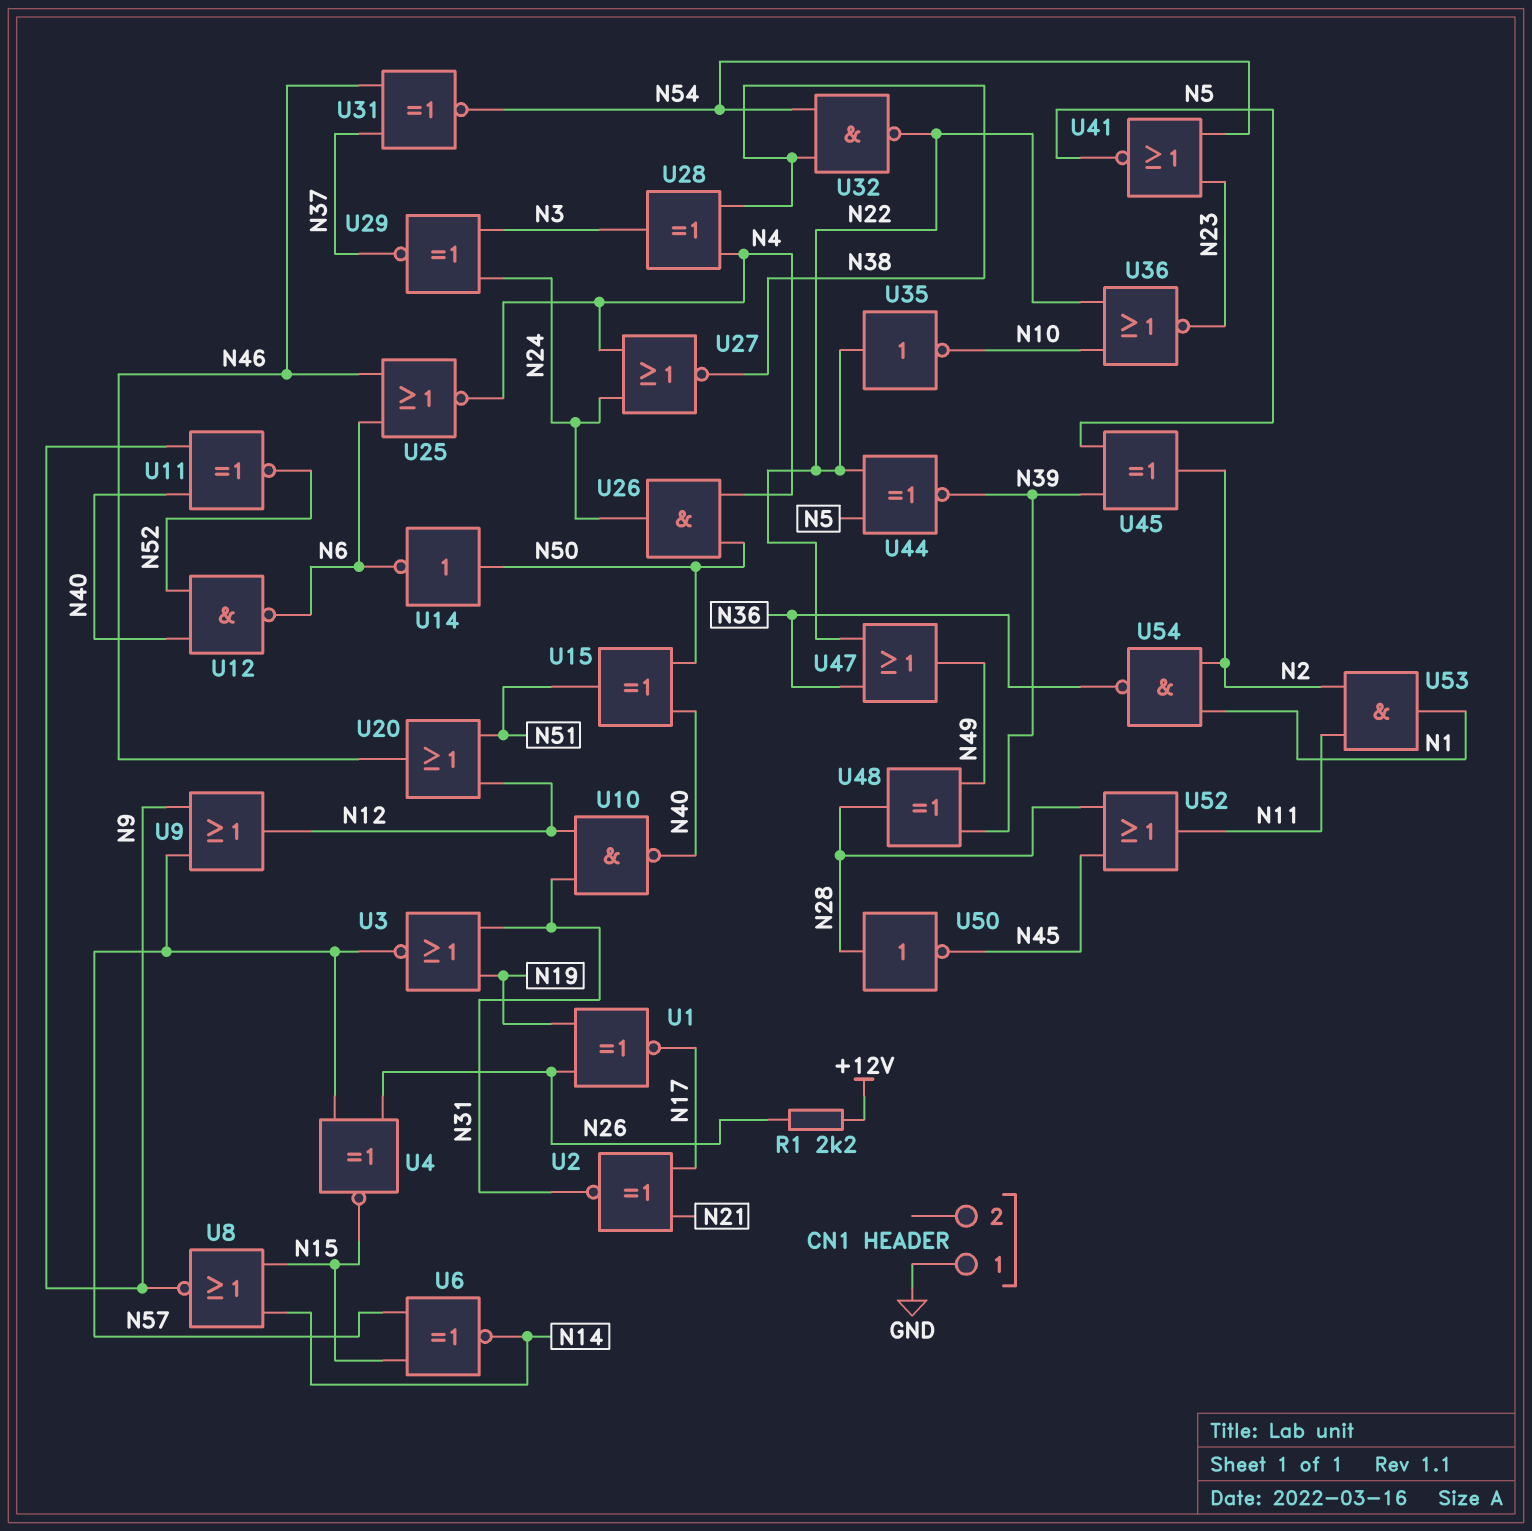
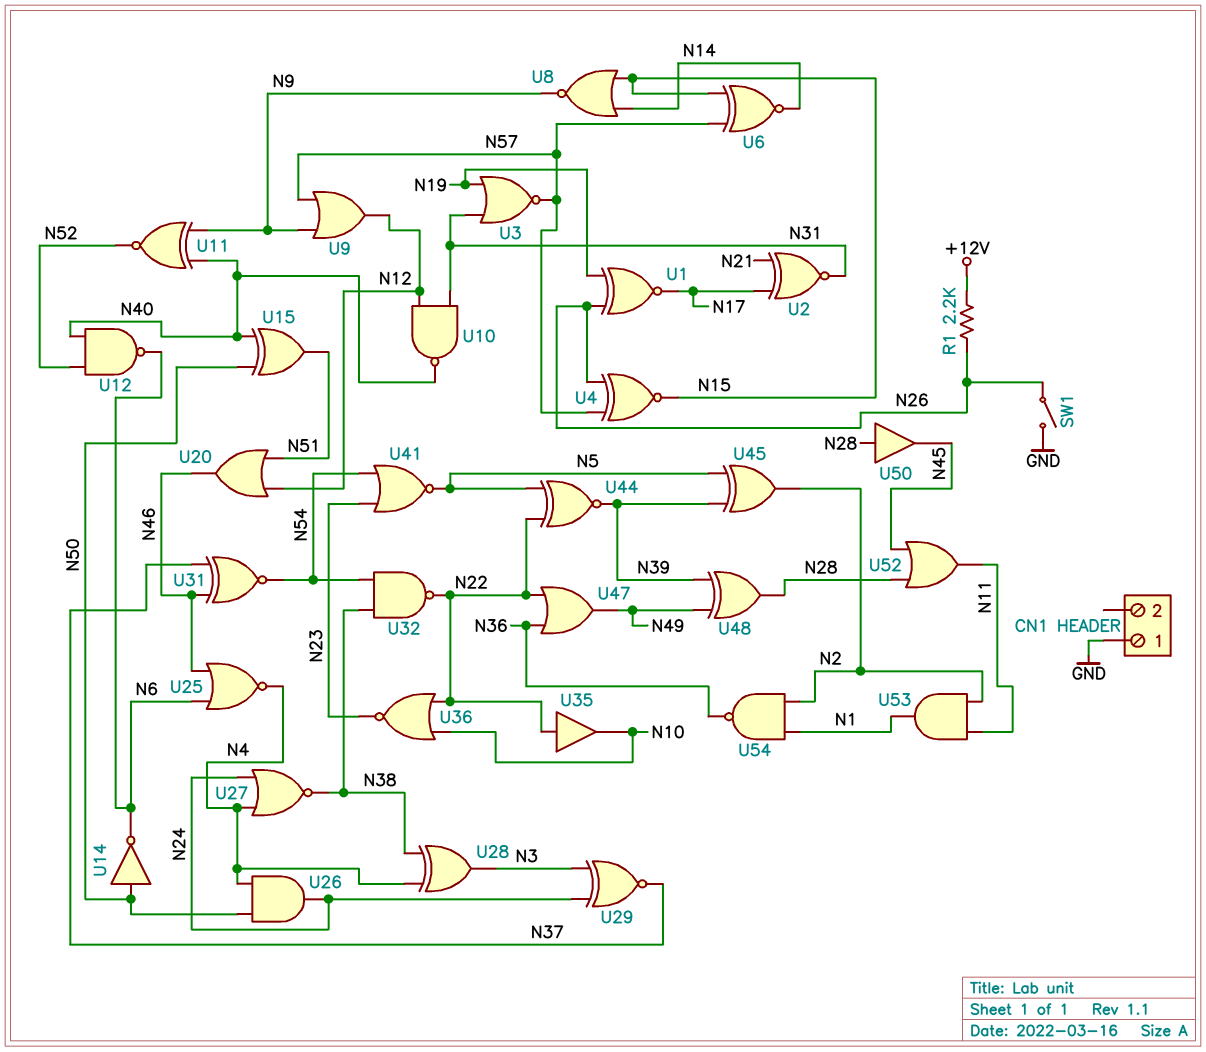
SW1: none -> switch (GND, N26)
U35: NOT (in N22, out N10) -> buffer (in N22, out N10)
U50: NOT (in N28, out N45) -> buffer (in N28, out N45)

